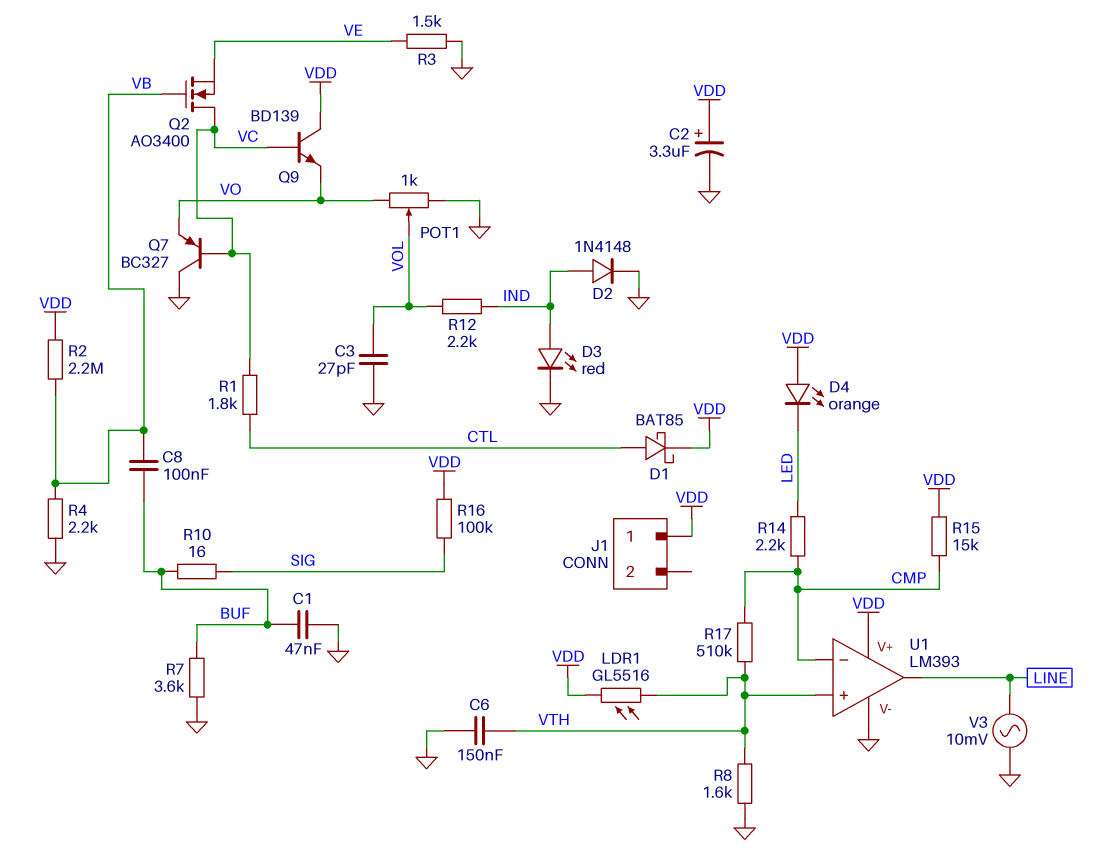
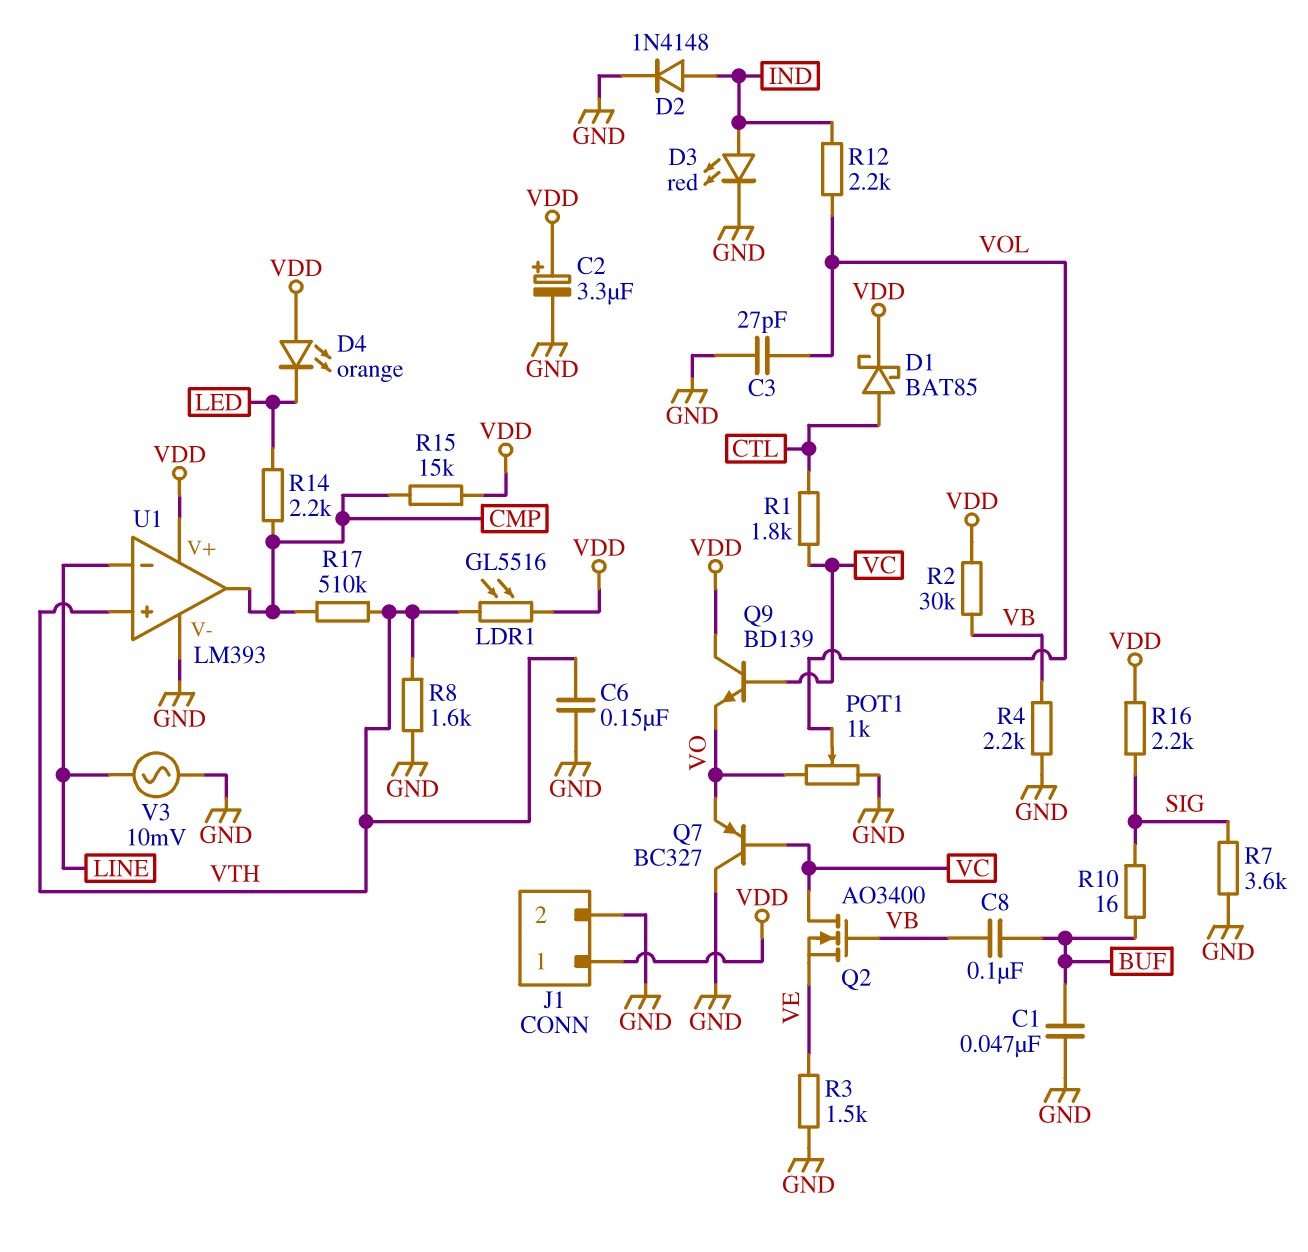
J1 pin 2: none -> GND
R2: 2.2M (VB, VDD) -> 30k (VB, VDD)
R7: 3.6k (BUF, GND) -> 3.6k (GND, SIG)
R16: 100k (SIG, VDD) -> 2.2k (SIG, VDD)
U1 pin in-: CMP -> LINE
U1 pin out: LINE -> CMP

